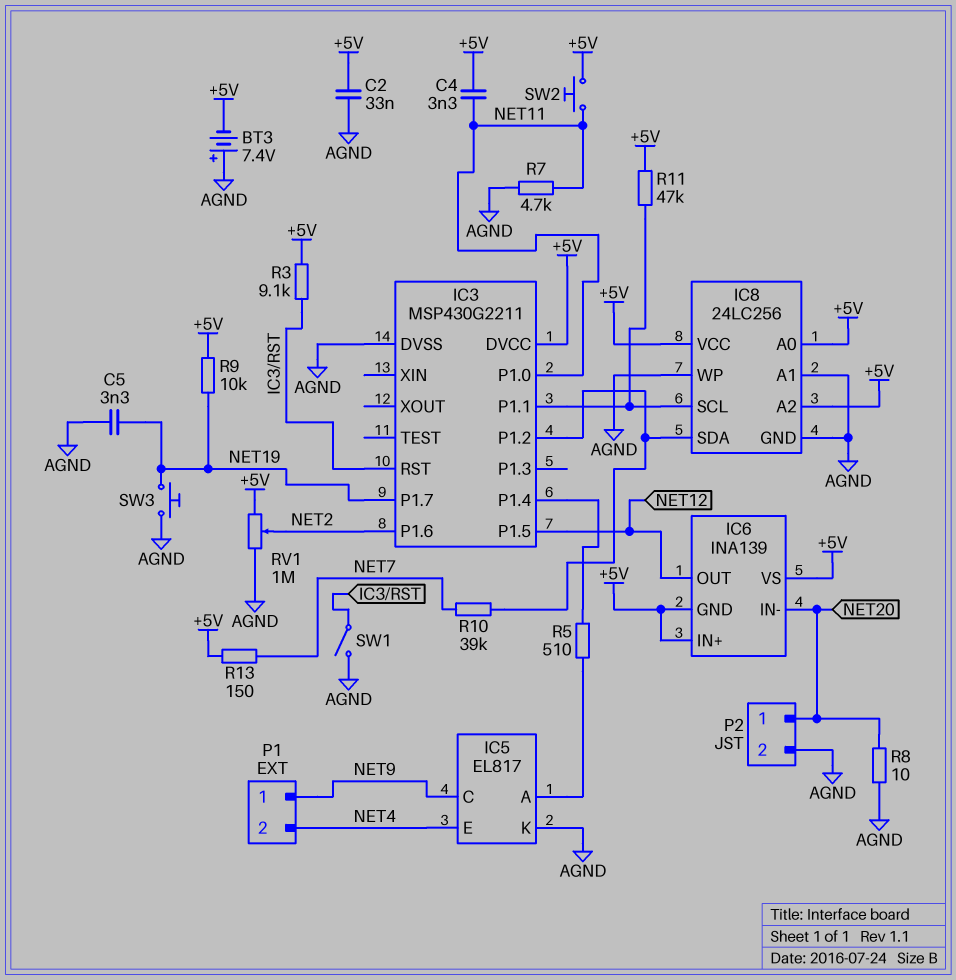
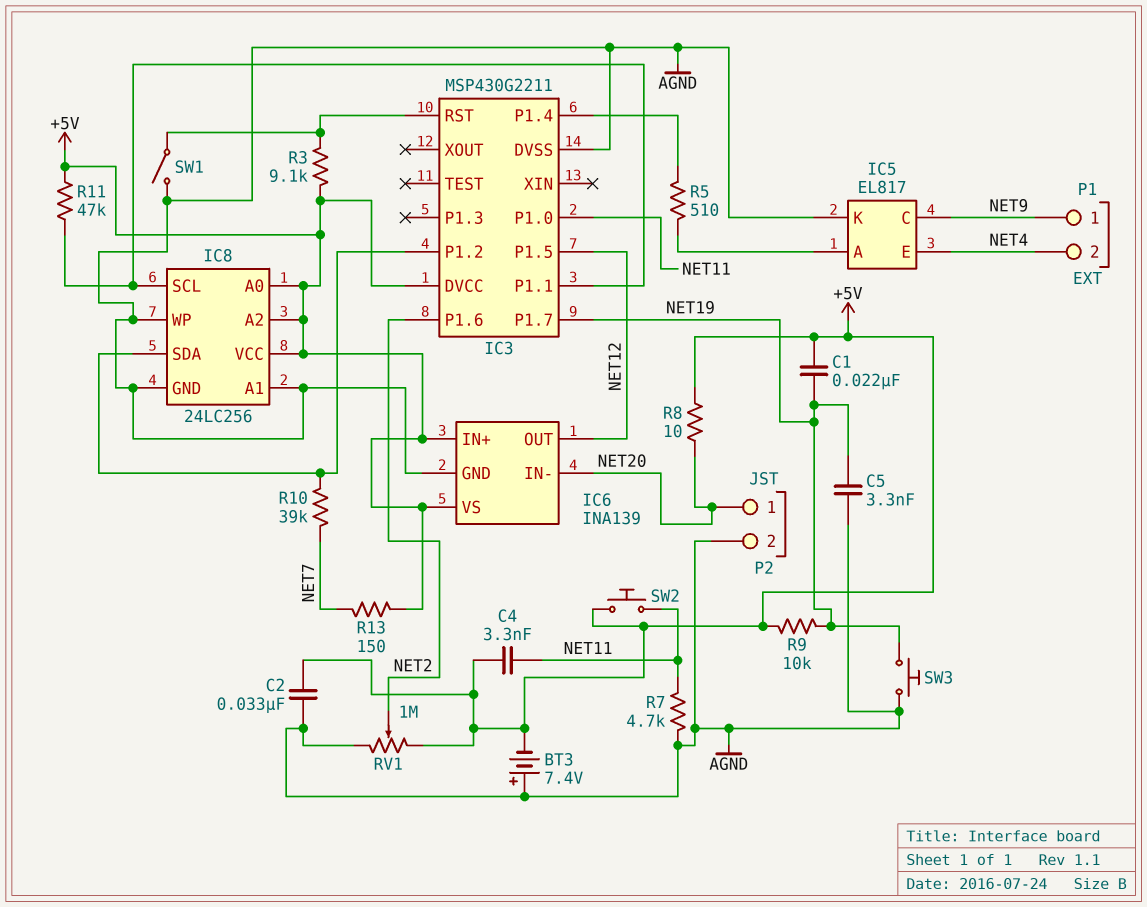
C1: none -> 22nF (+5V, NET19)
IC6 pin GND: +5V -> AGND
R8: 10 (AGND, NET20) -> 10 (+5V, NET20)

